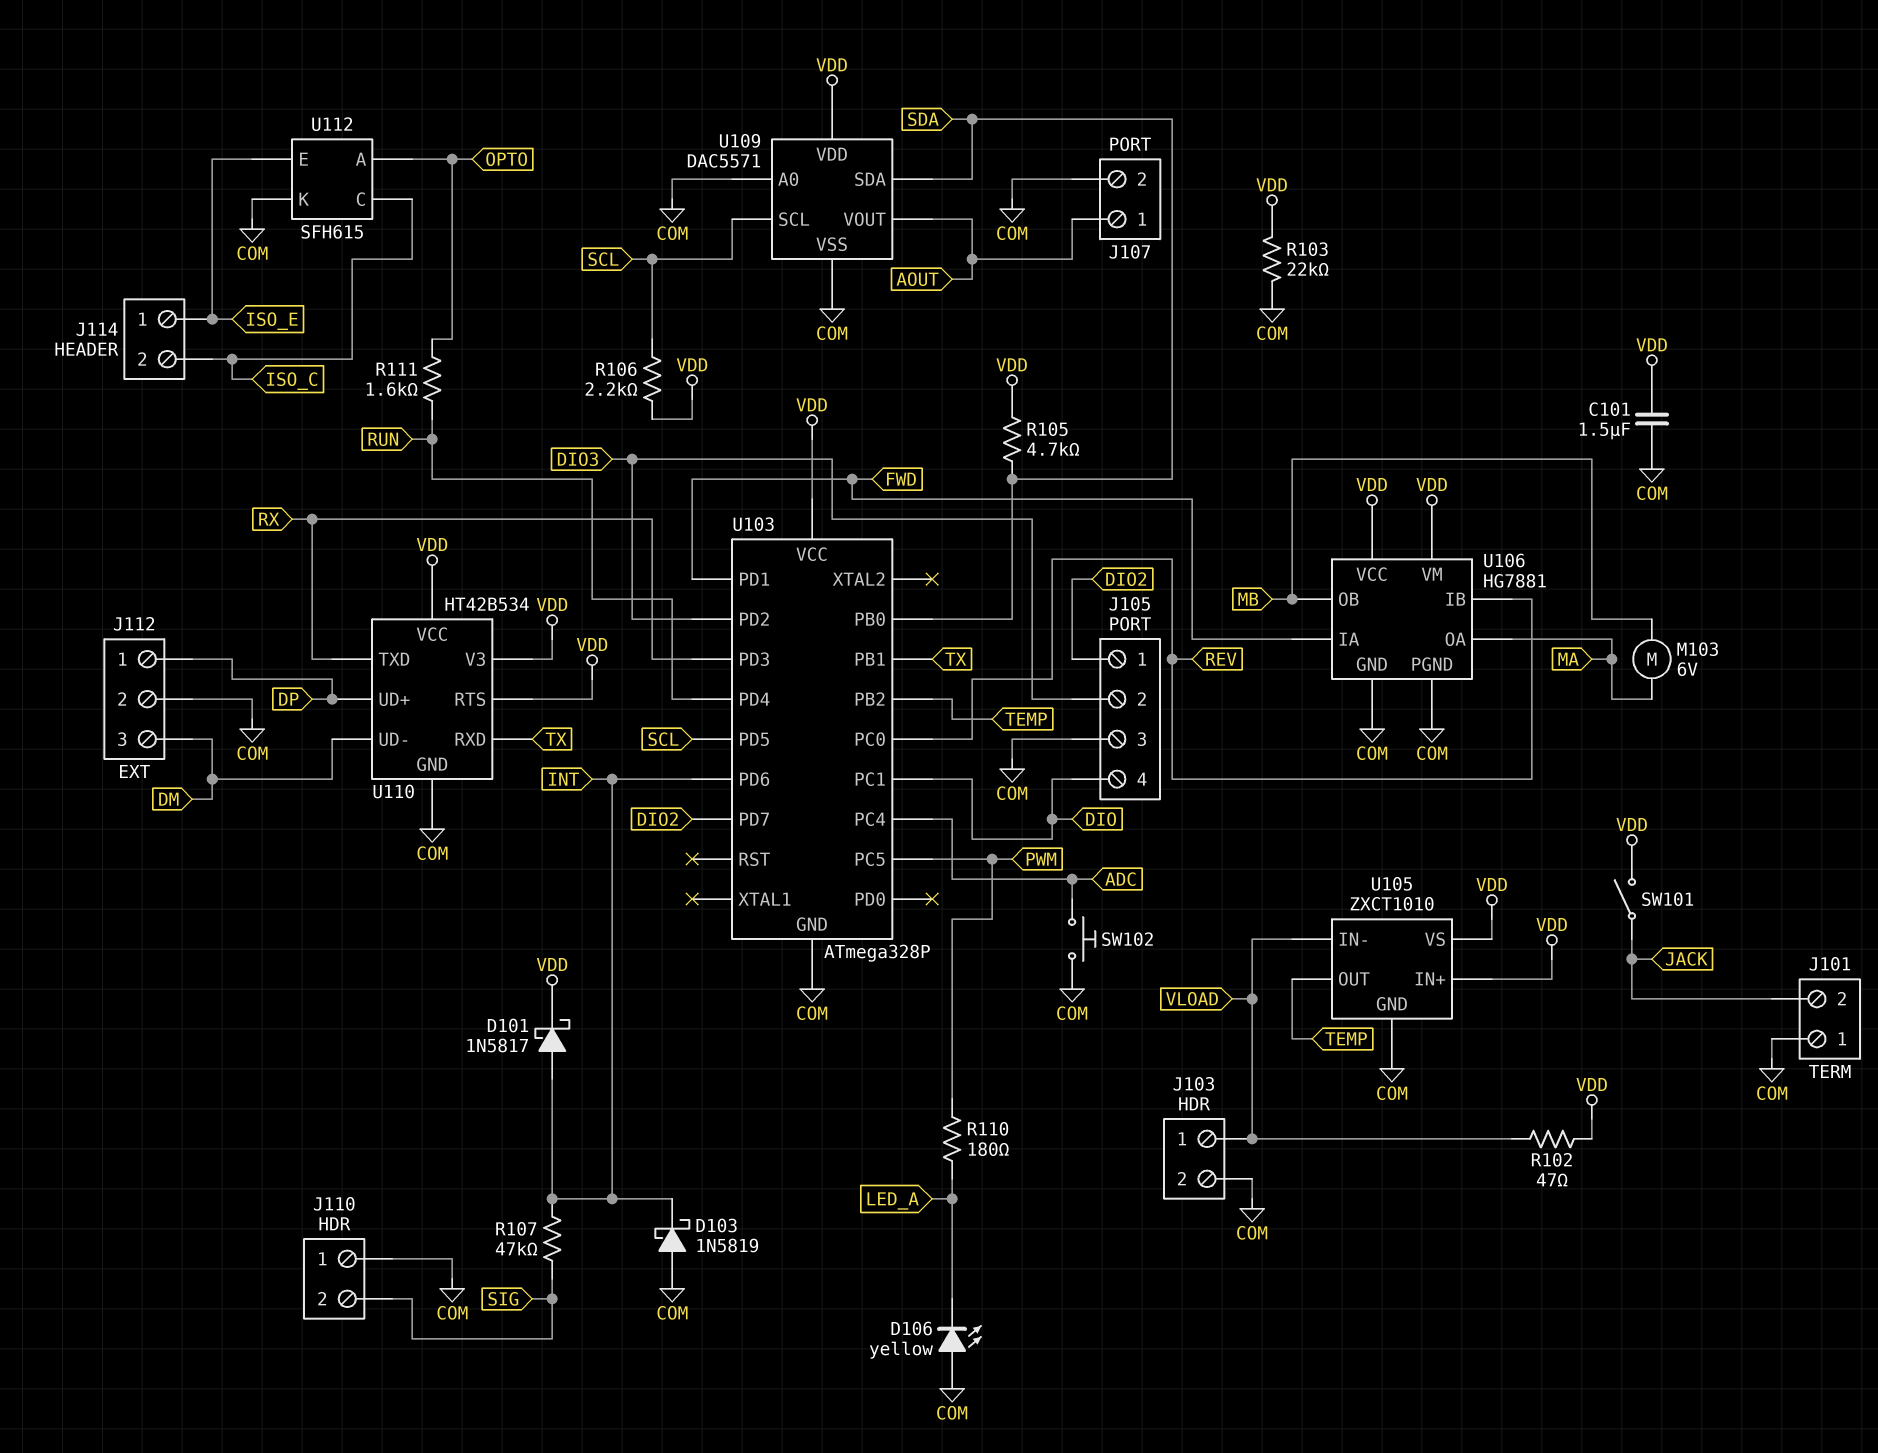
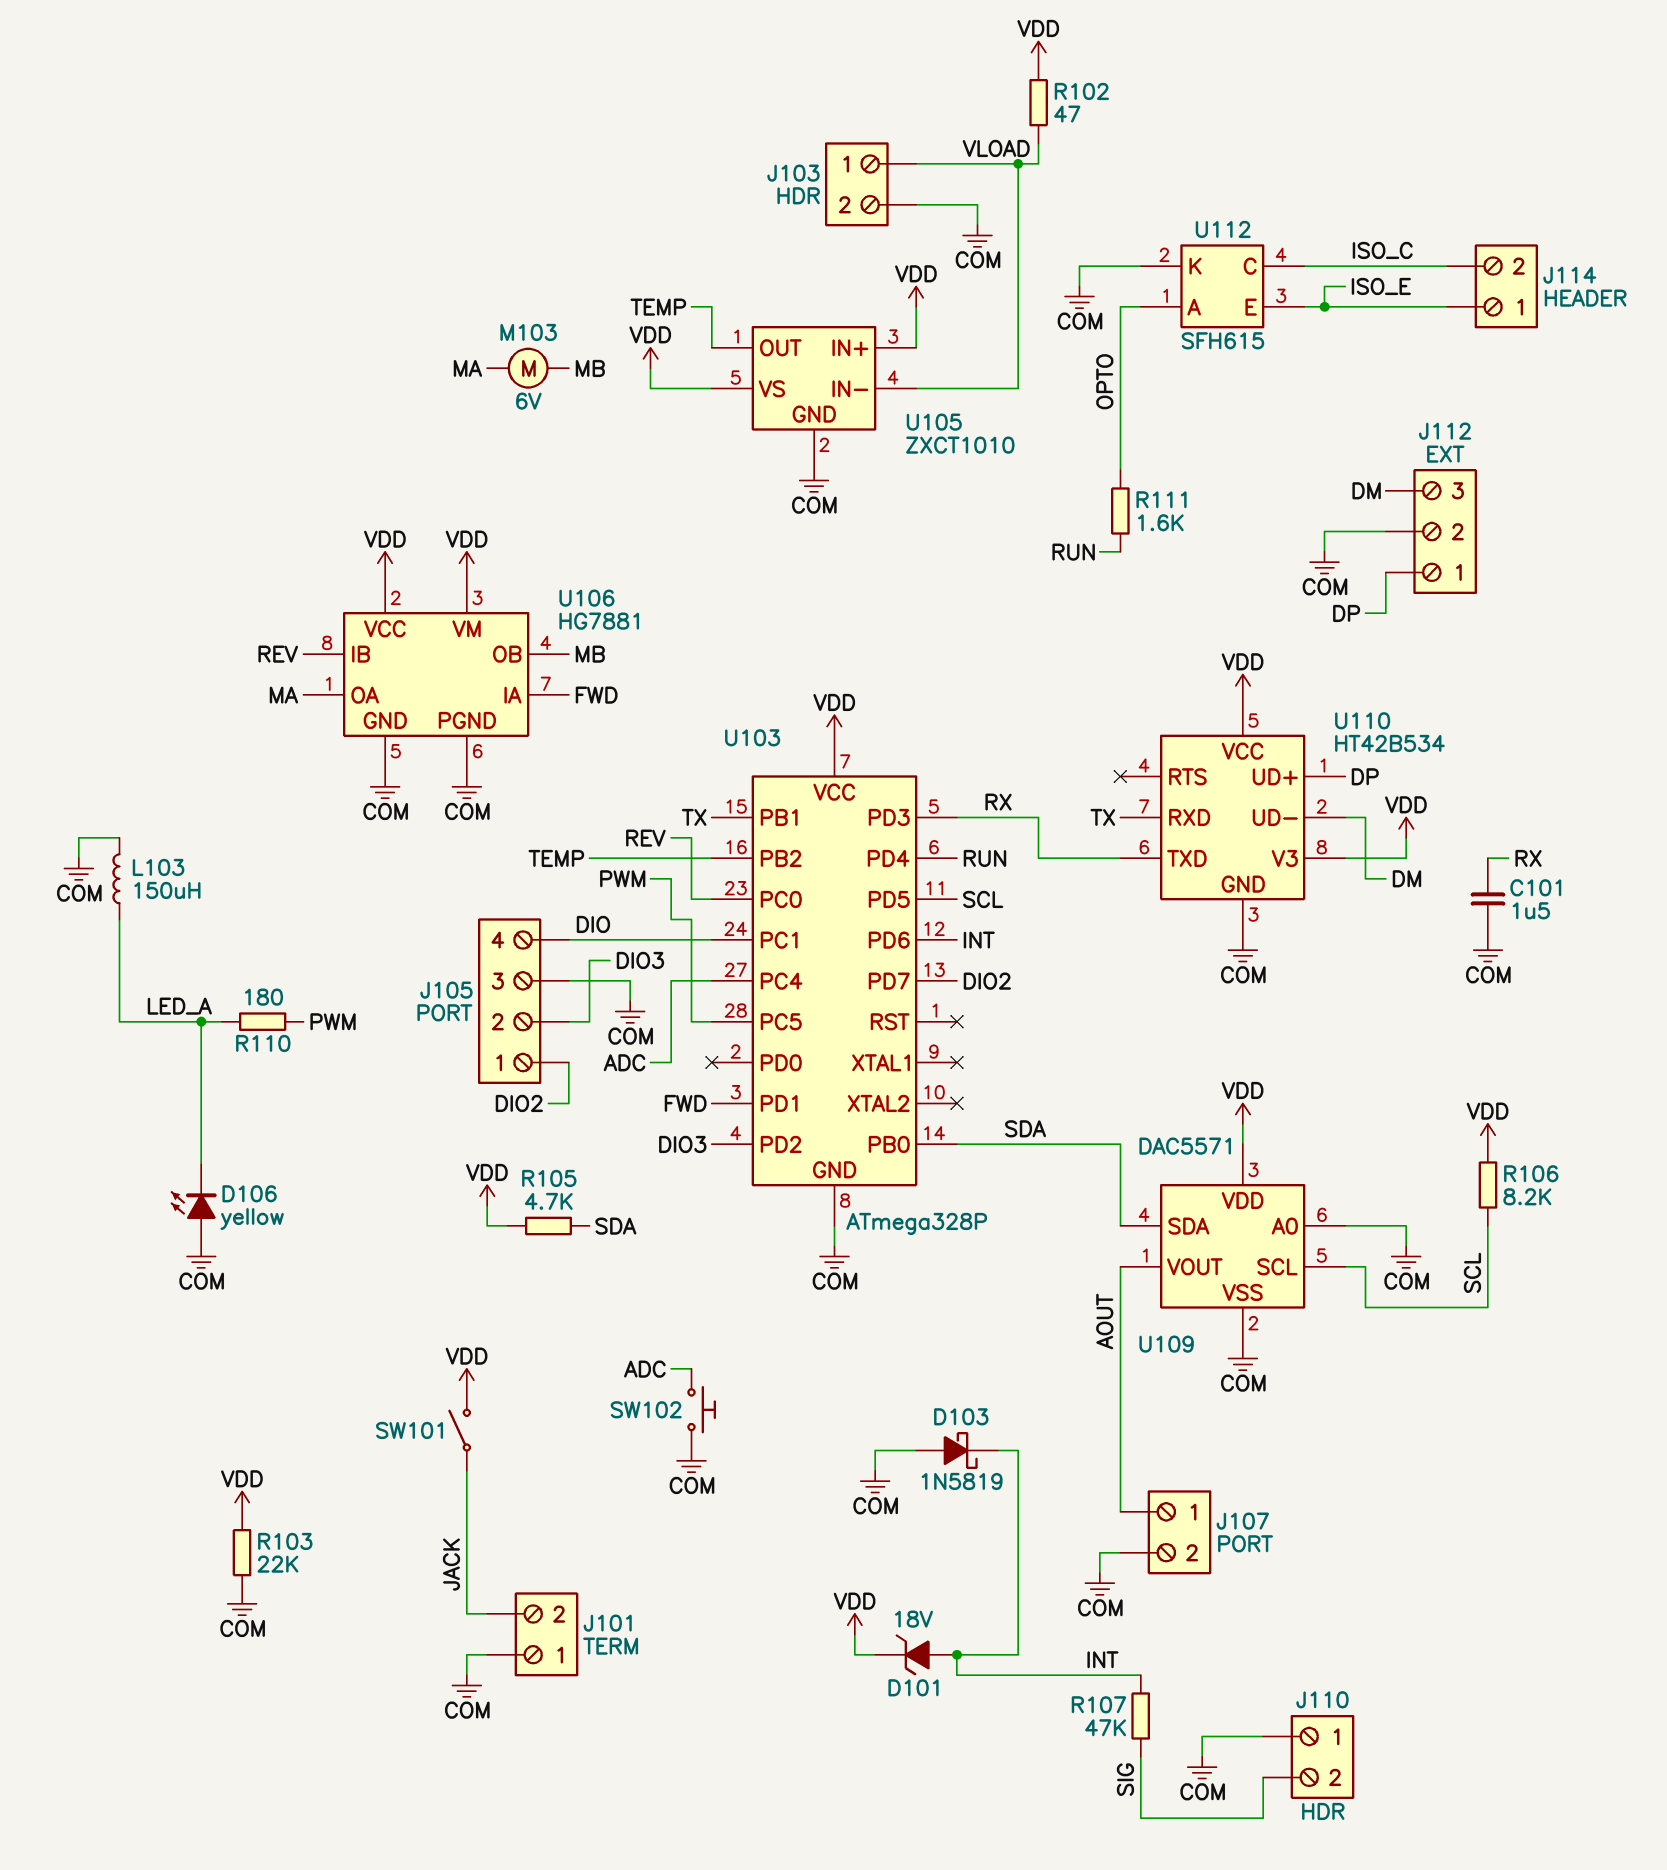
C101: 1.5uF (COM, VDD) -> 1.5uF (COM, RX)
D101: schottky 1N5817 (A INT, K VDD) -> zener 18V (A INT, K VDD)
L103: none -> 150uH (COM, LED_A)
R106: 2.2k (SCL, VDD) -> 8.2k (SCL, VDD)
U110 pin RTS: VDD -> none

